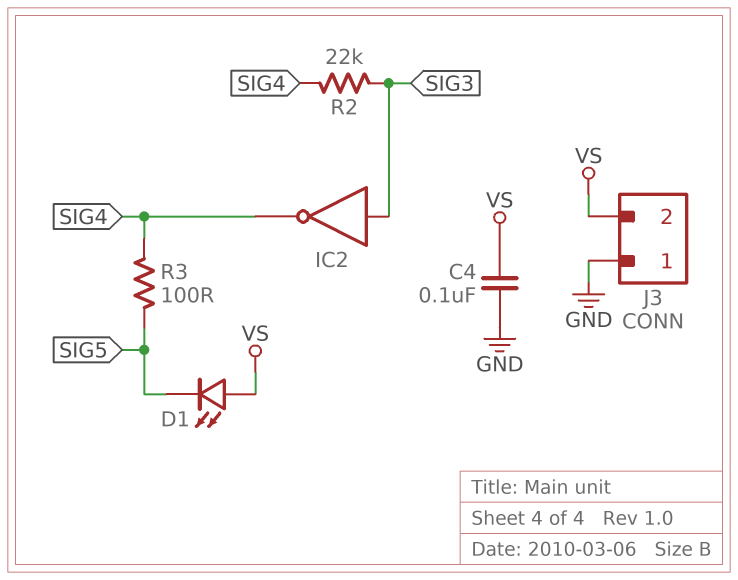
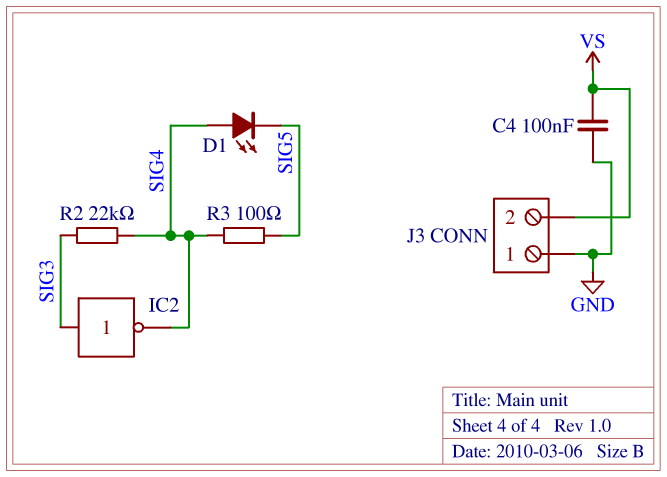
D1: LED (A VS, K SIG5) -> LED (A SIG4, K SIG5)

